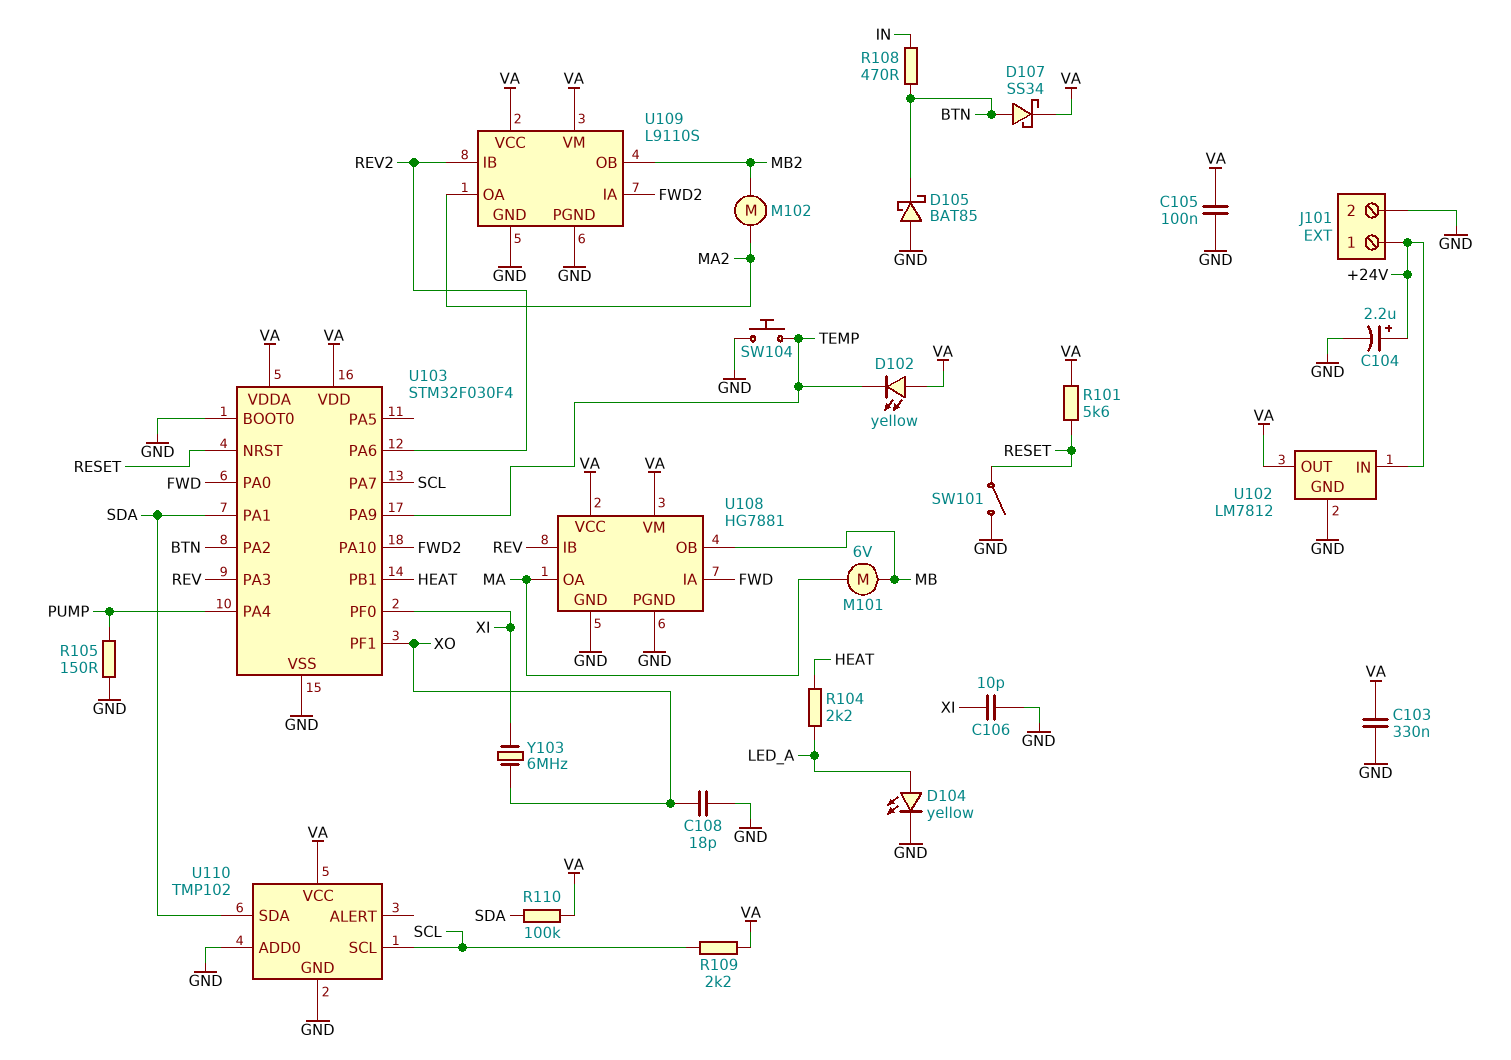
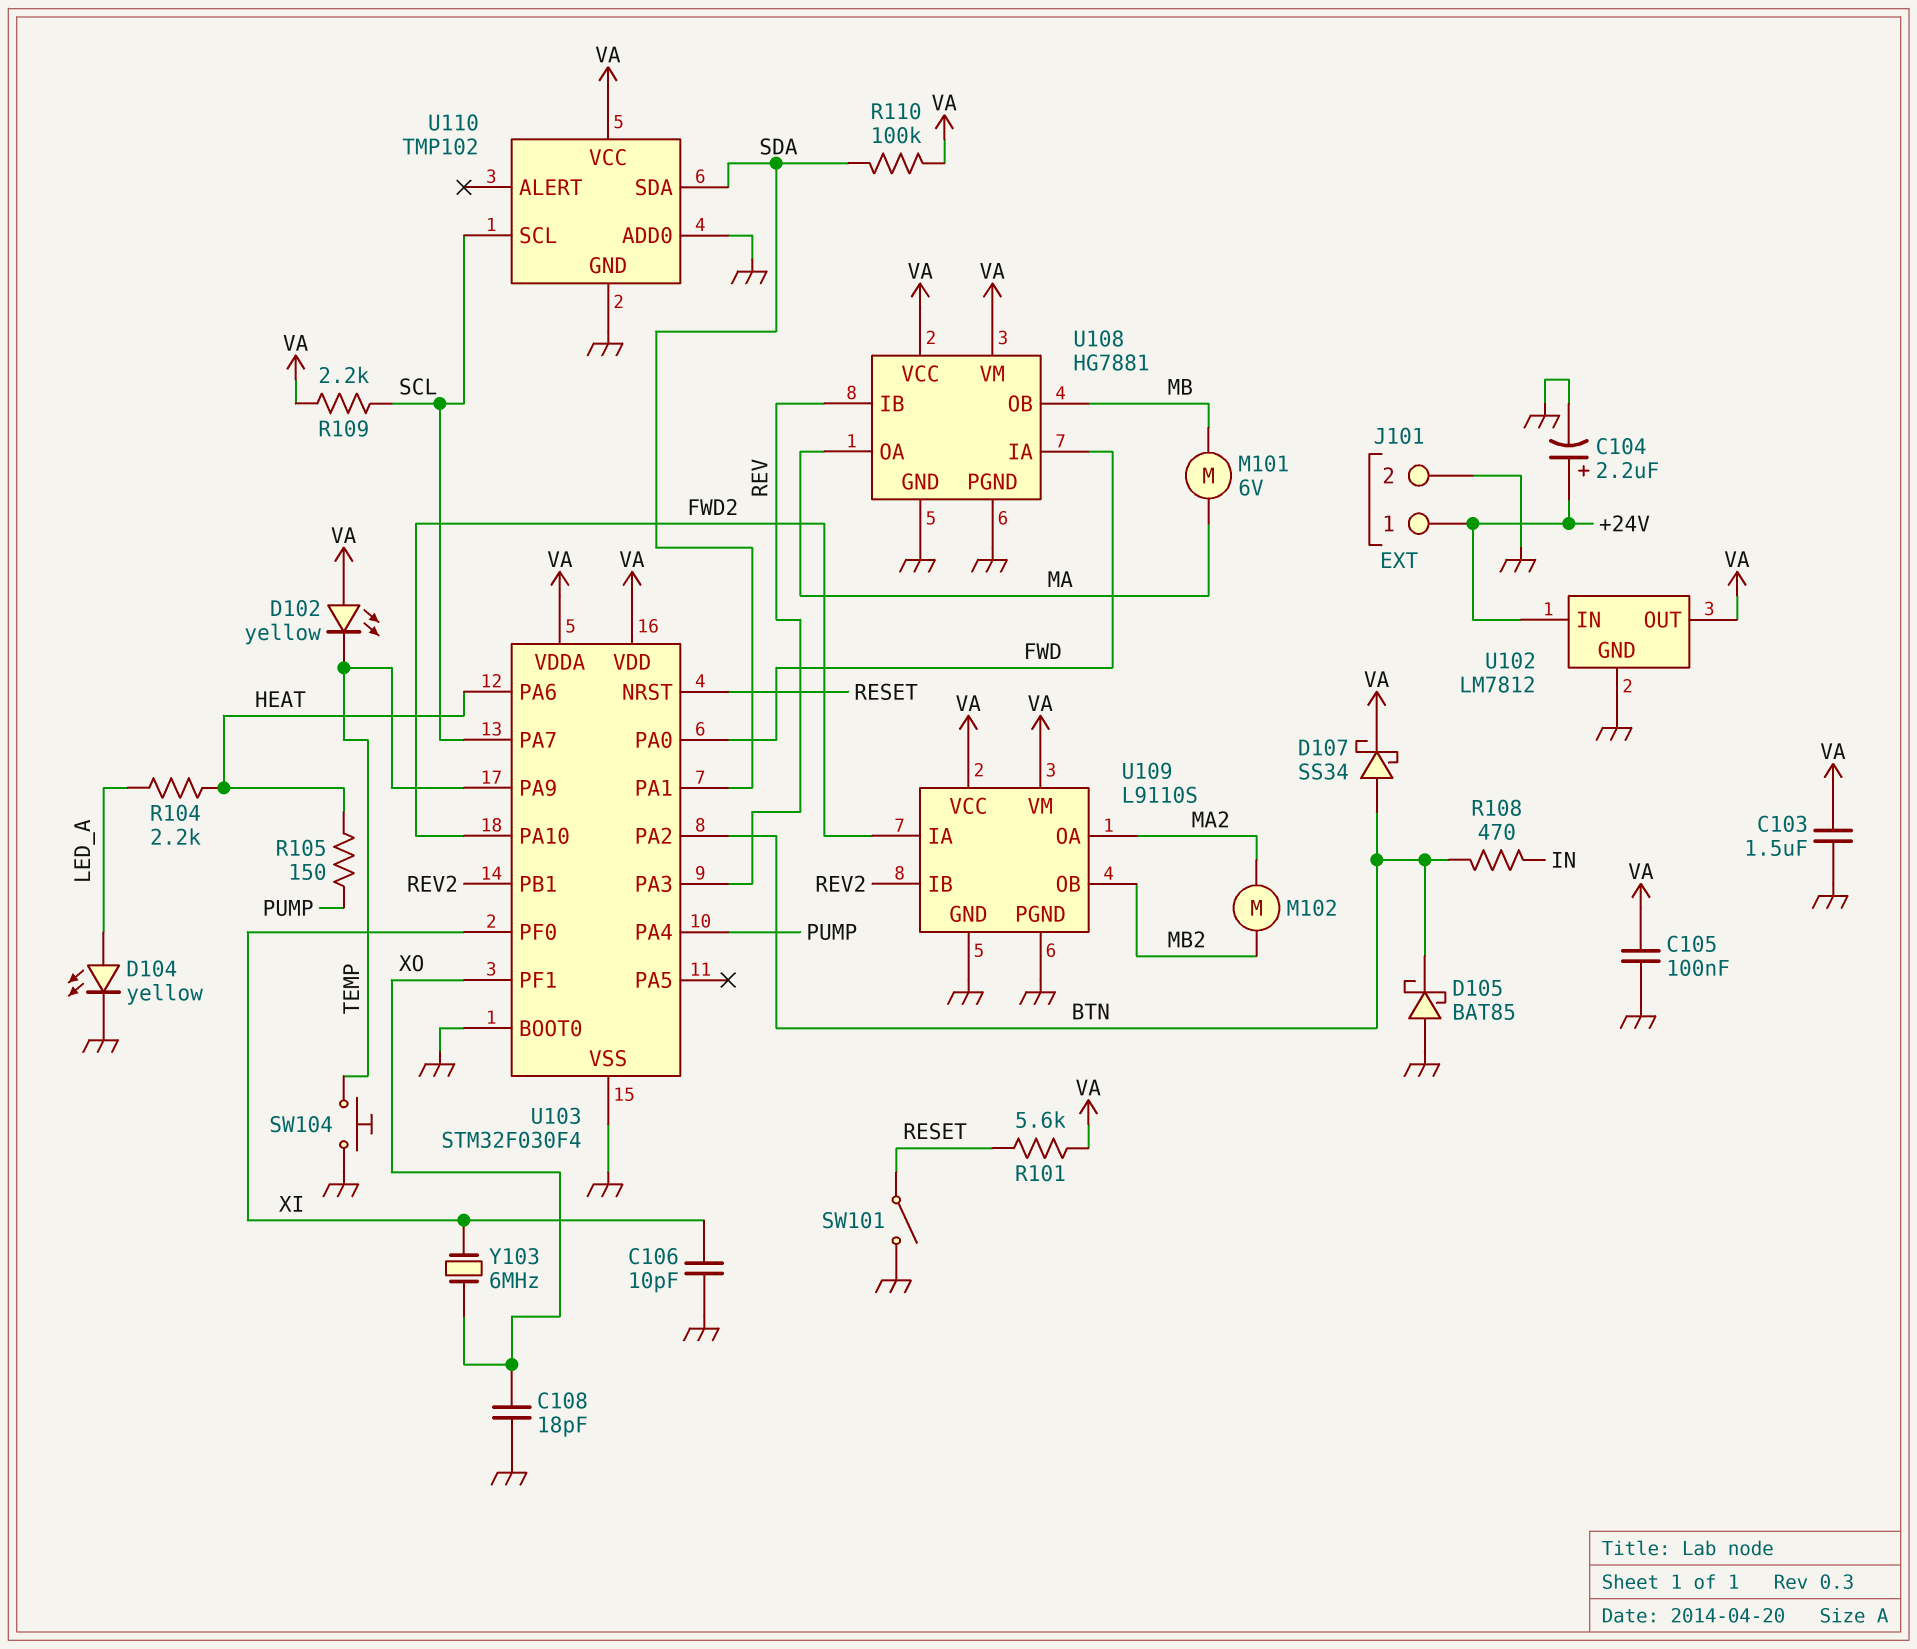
C103: 330nF (GND, VA) -> 1.5uF (GND, VA)
R105: 150 (GND, PUMP) -> 150 (HEAT, PUMP)
U103 pin PA6: REV2 -> HEAT
U103 pin PB1: HEAT -> REV2

